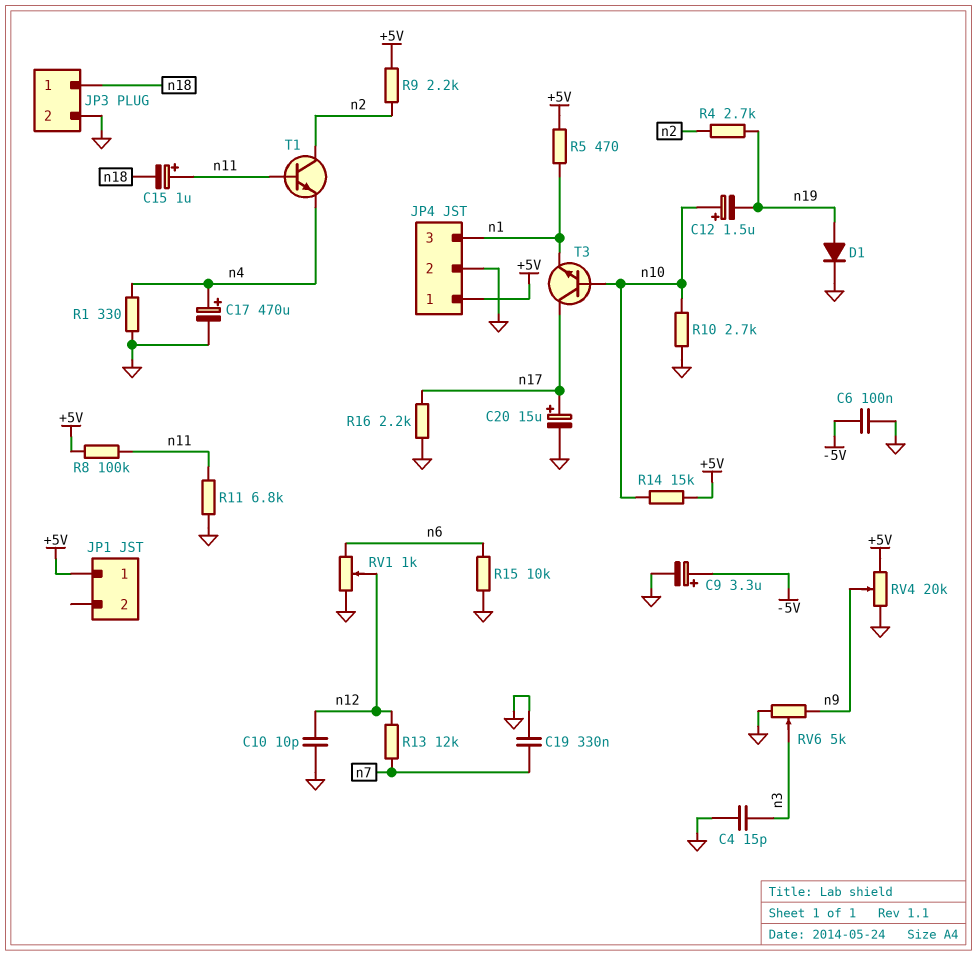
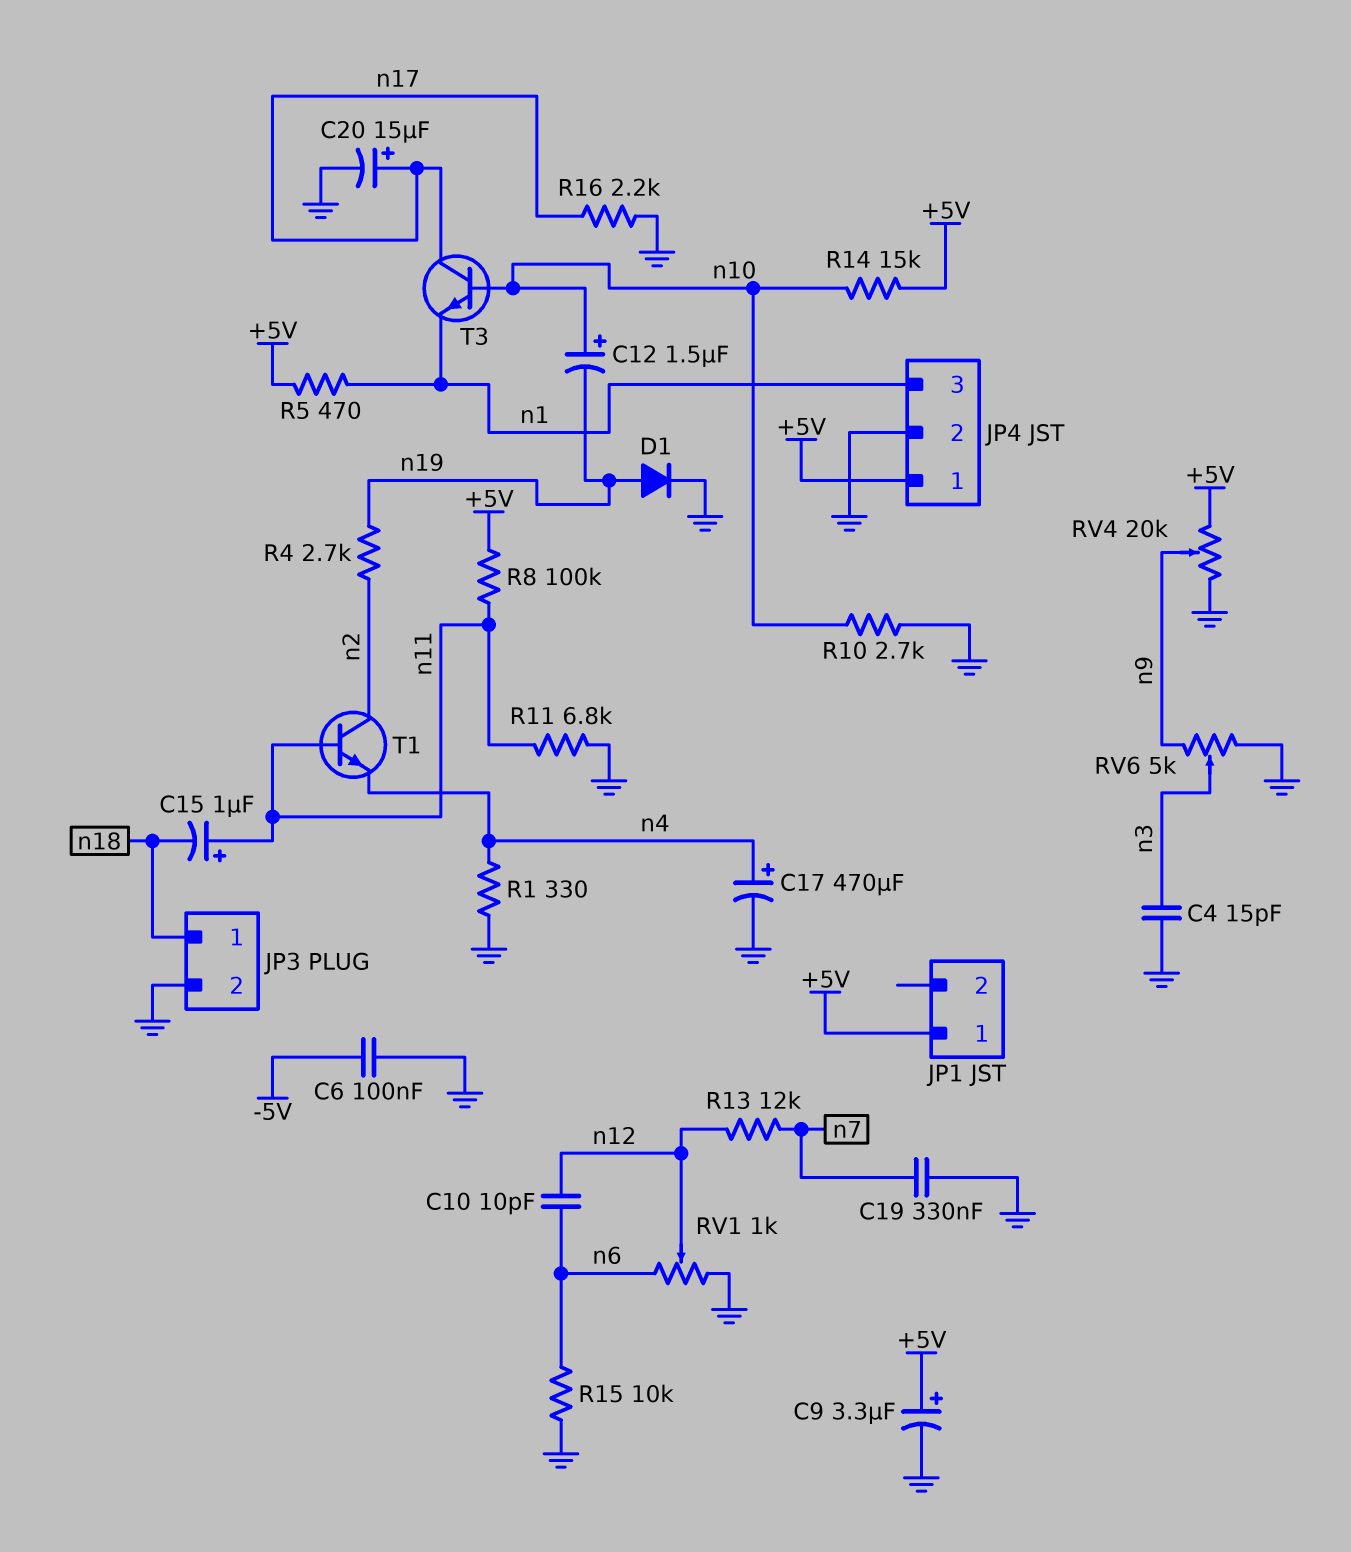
C9: 3.3uF (plus -5V, minus GND) -> 3.3uF (plus +5V, minus GND)
C10: 10pF (GND, n12) -> 10pF (n6, n12)
R9: 2.2k (+5V, n2) -> none

